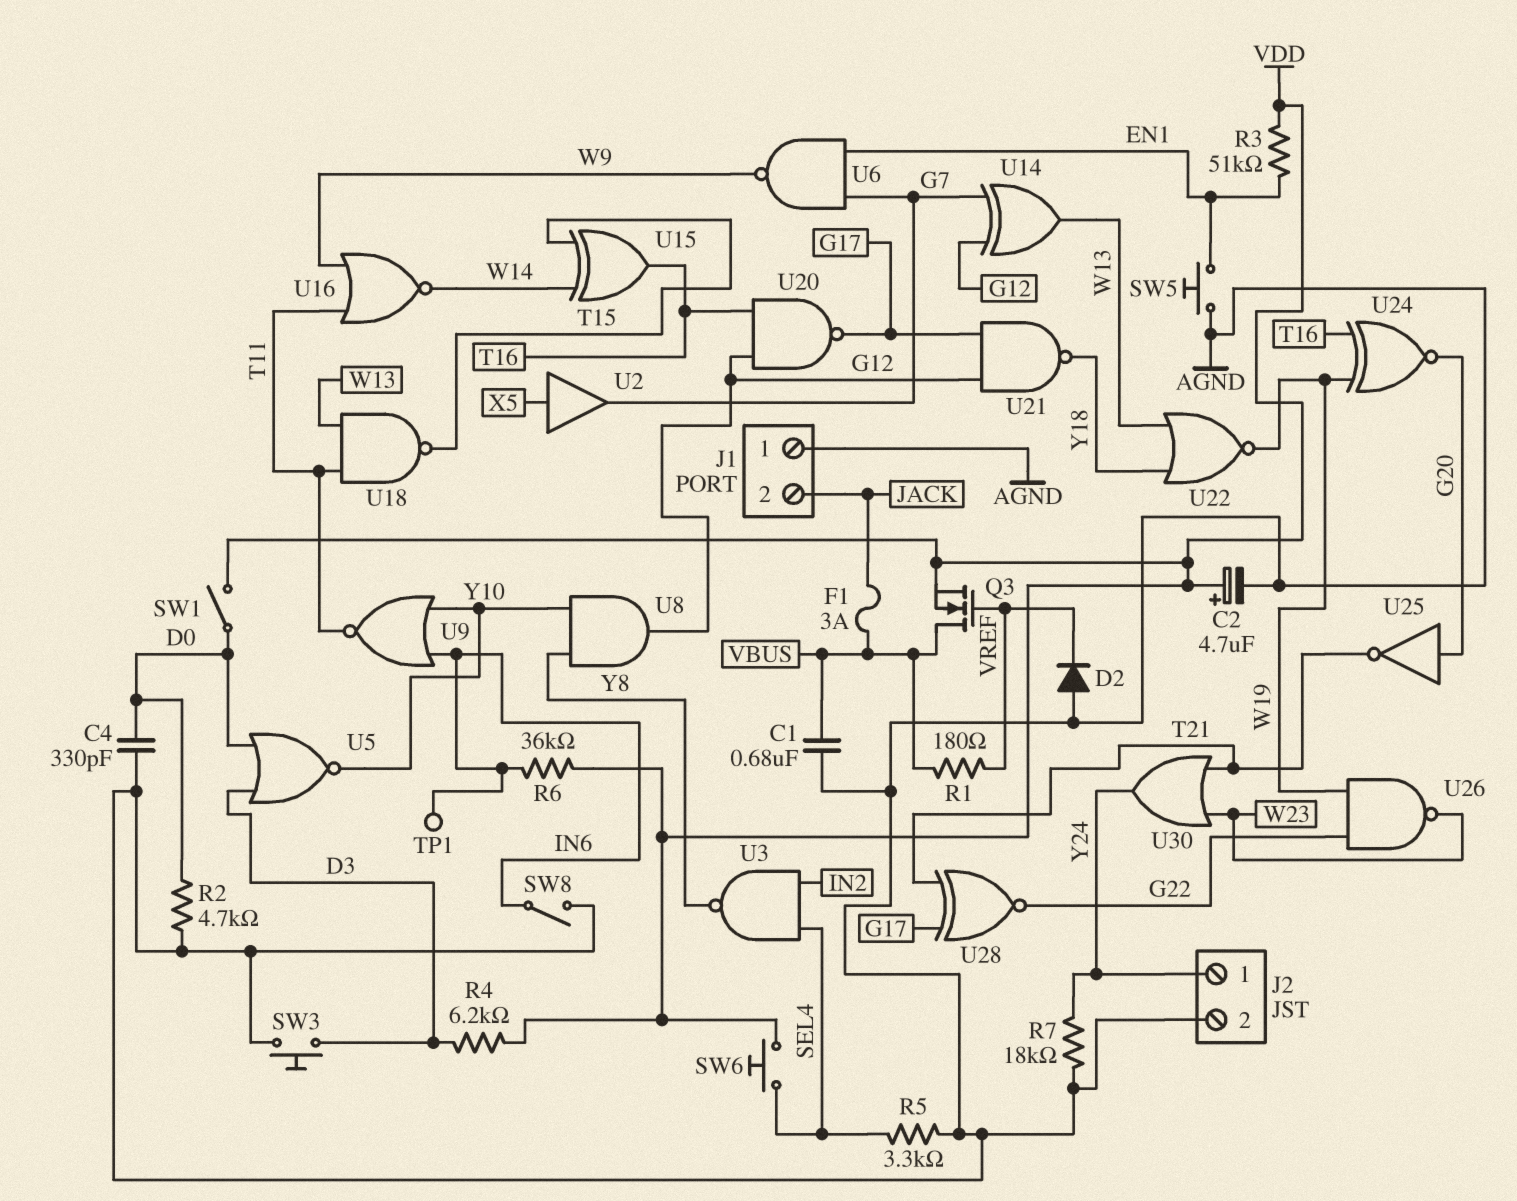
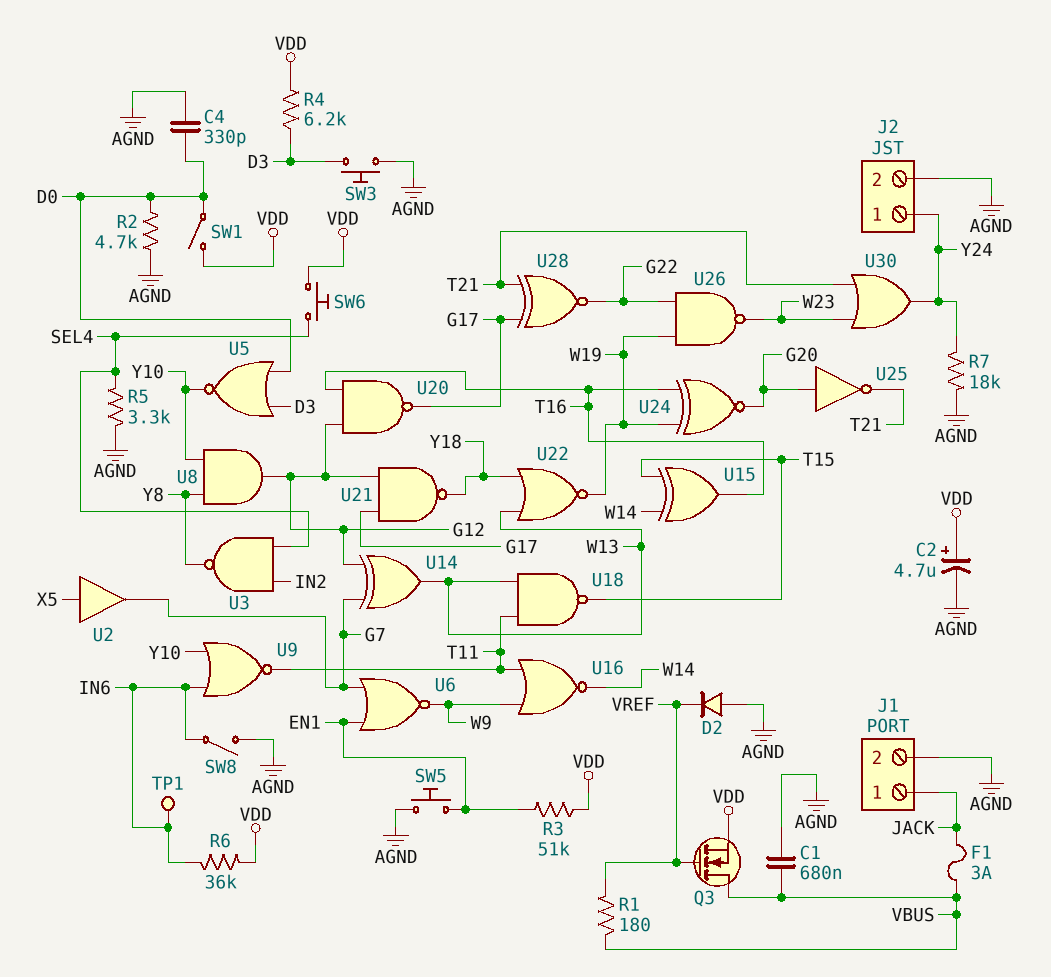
J1 pin 1: AGND -> JACK
J1 pin 2: JACK -> AGND
U6: NAND (in EN1, in G7, out W9) -> NOR (in EN1, in G7, out W9)

